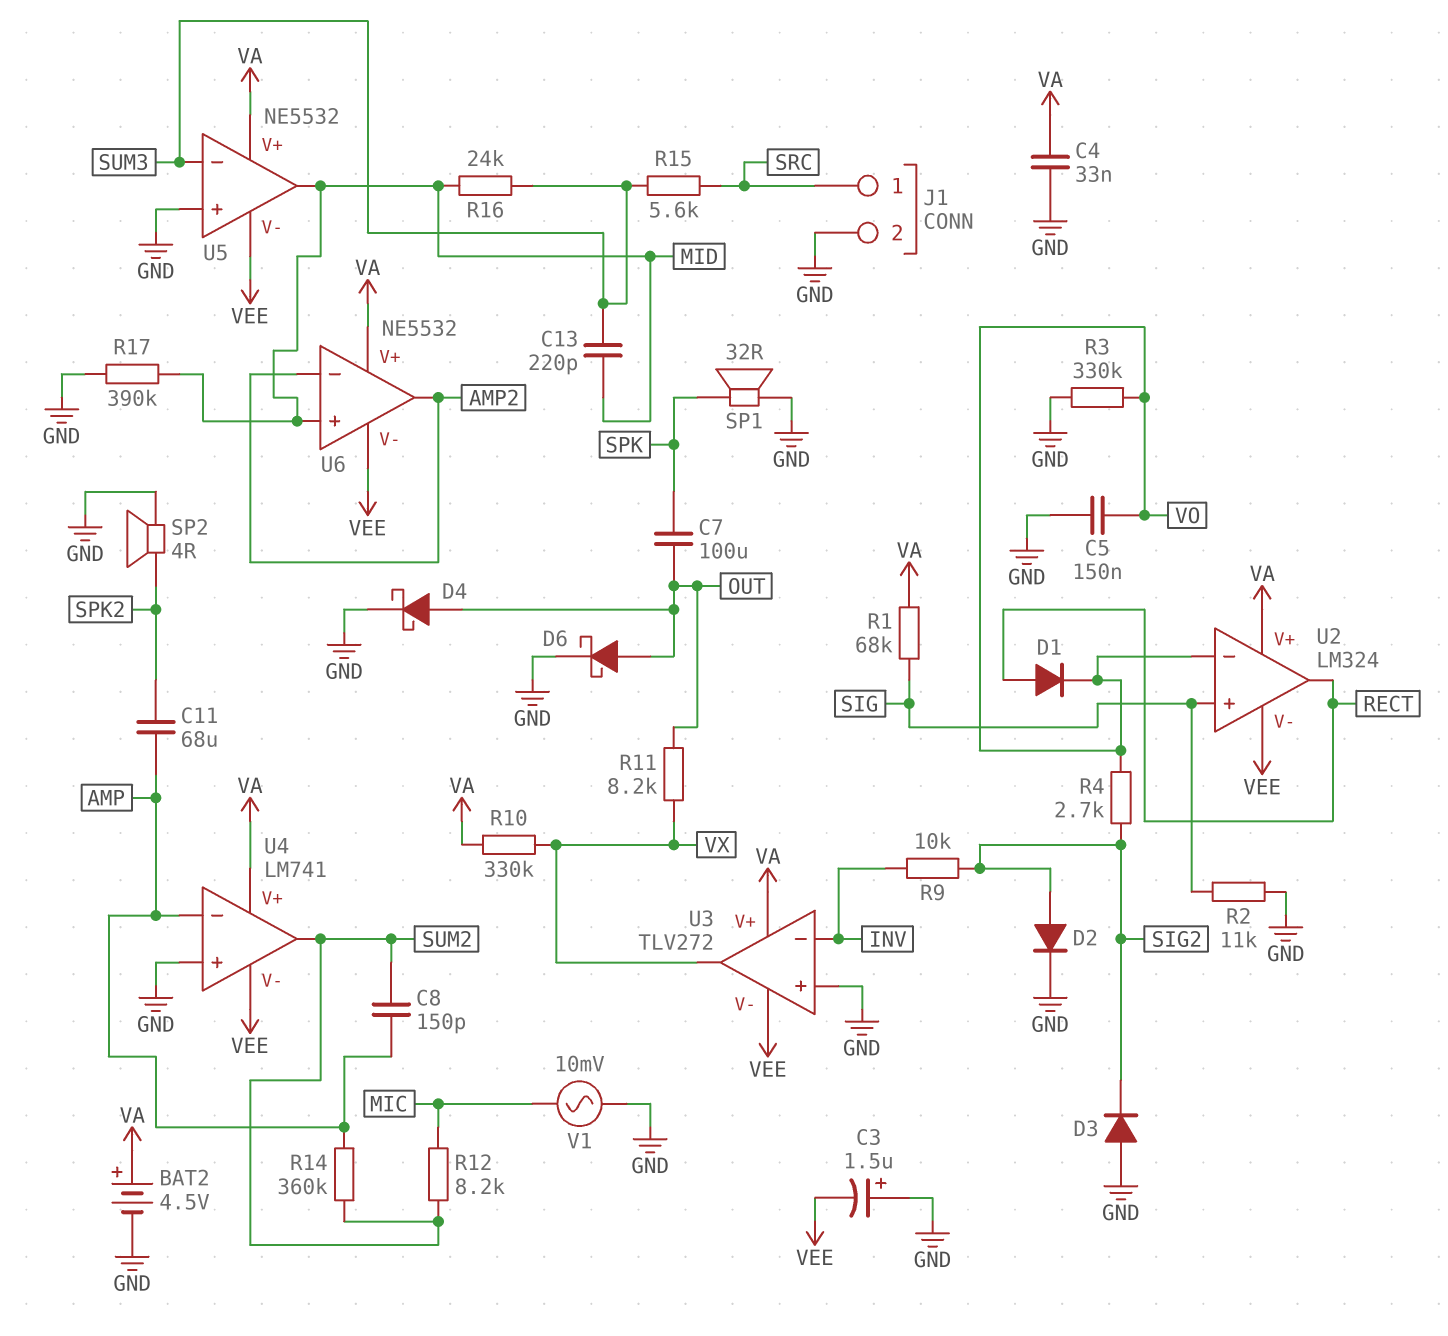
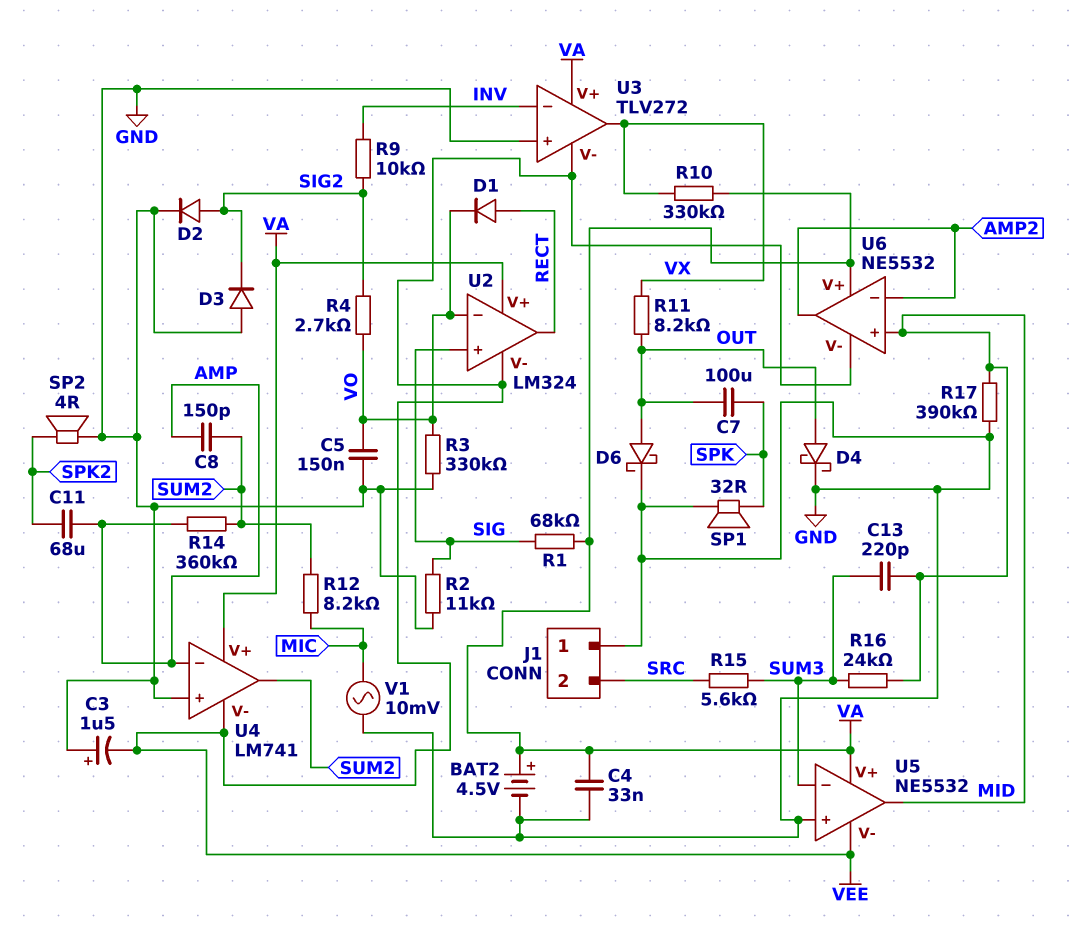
J1 pin 1: SRC -> GND
J1 pin 2: GND -> SRC

